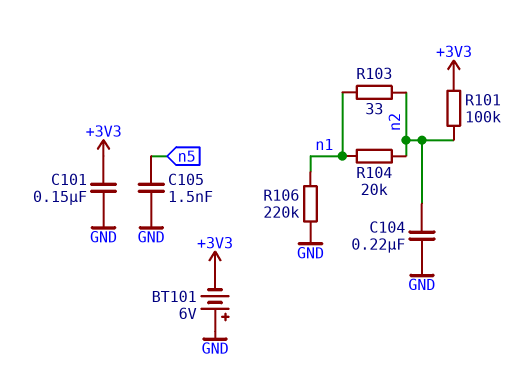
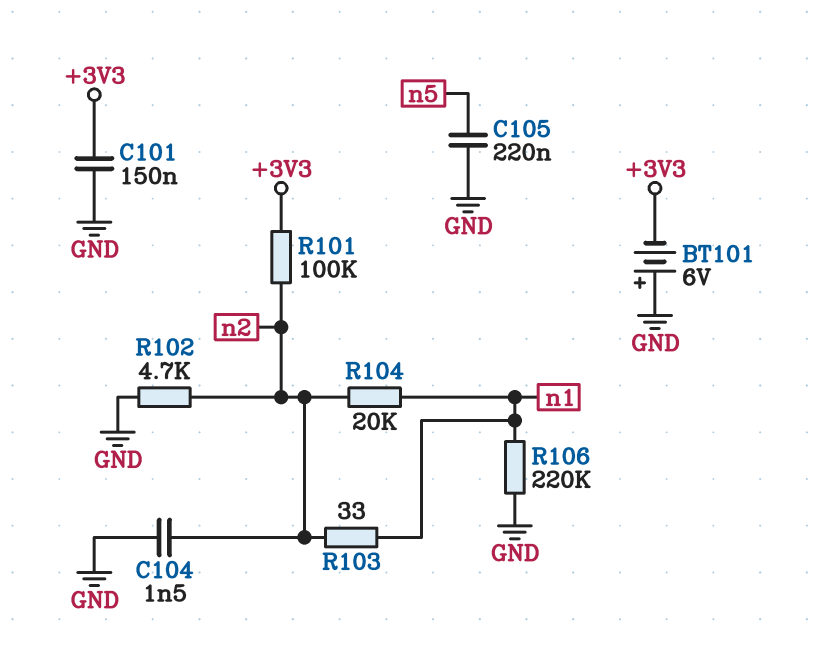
C104: 220nF (GND, n2) -> 1.5nF (GND, n2)
C105: 1.5nF (GND, n5) -> 220nF (GND, n5)
R102: none -> 4.7k (GND, n2)

